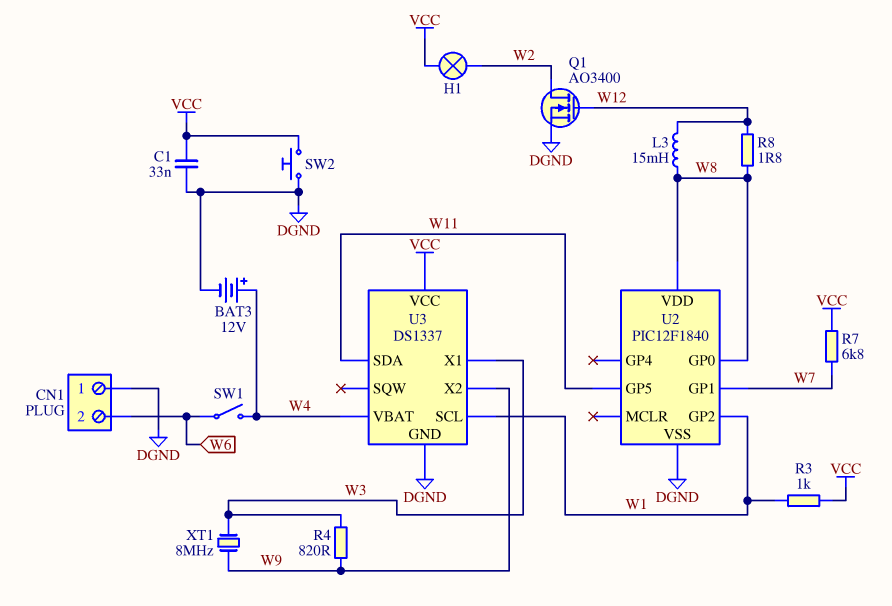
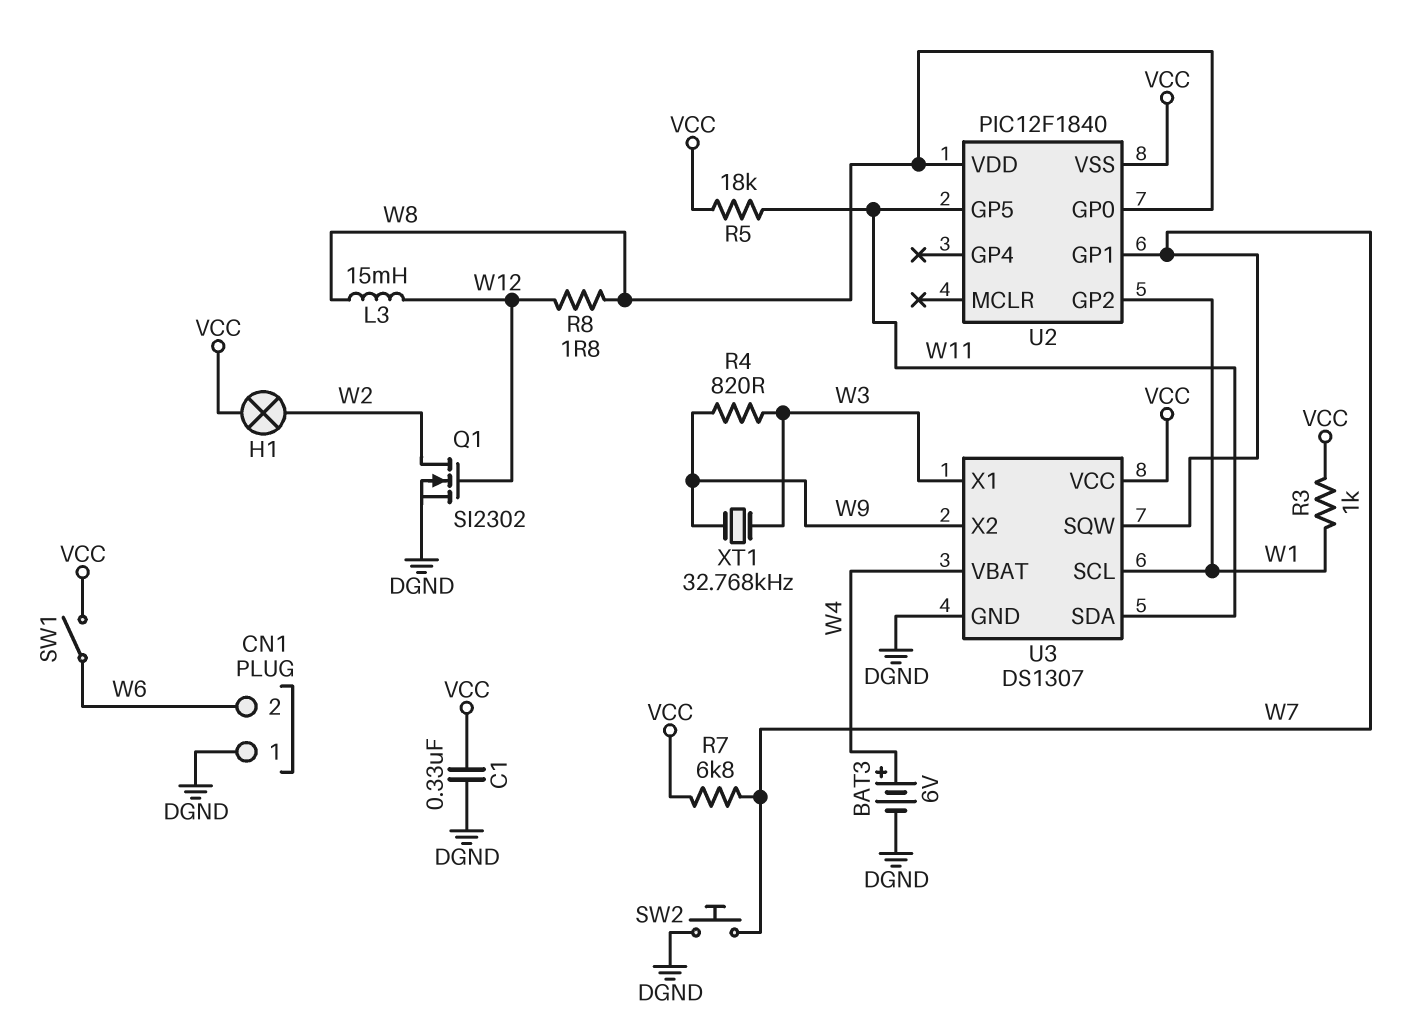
BAT3: 12V (plus W4, minus DGND) -> 6V (plus W4, minus DGND)
C1: 33nF (DGND, VCC) -> 330nF (DGND, VCC)
Q1: NMOS AO3400 (G W12, D W2, S DGND) -> NMOS SI2302 (G W12, D W2, S DGND)
R5: none -> 18k (VCC, W11)
SW1: switch (W4, W6) -> switch (VCC, W6)
SW2: button (DGND, VCC) -> button (DGND, W7)
U2 pin VSS: DGND -> VCC
U3: DS1337 -> DS1307
U3 pin SQW: none -> W7
XT1: 8MHz (W3, W9) -> 32.768kHz (W3, W9)

